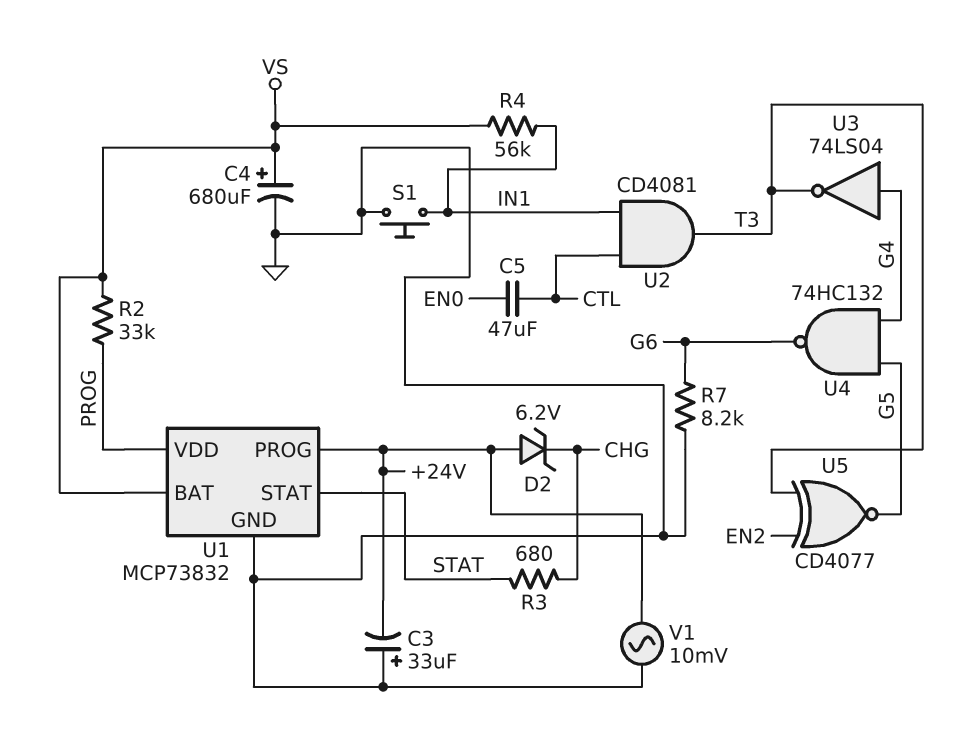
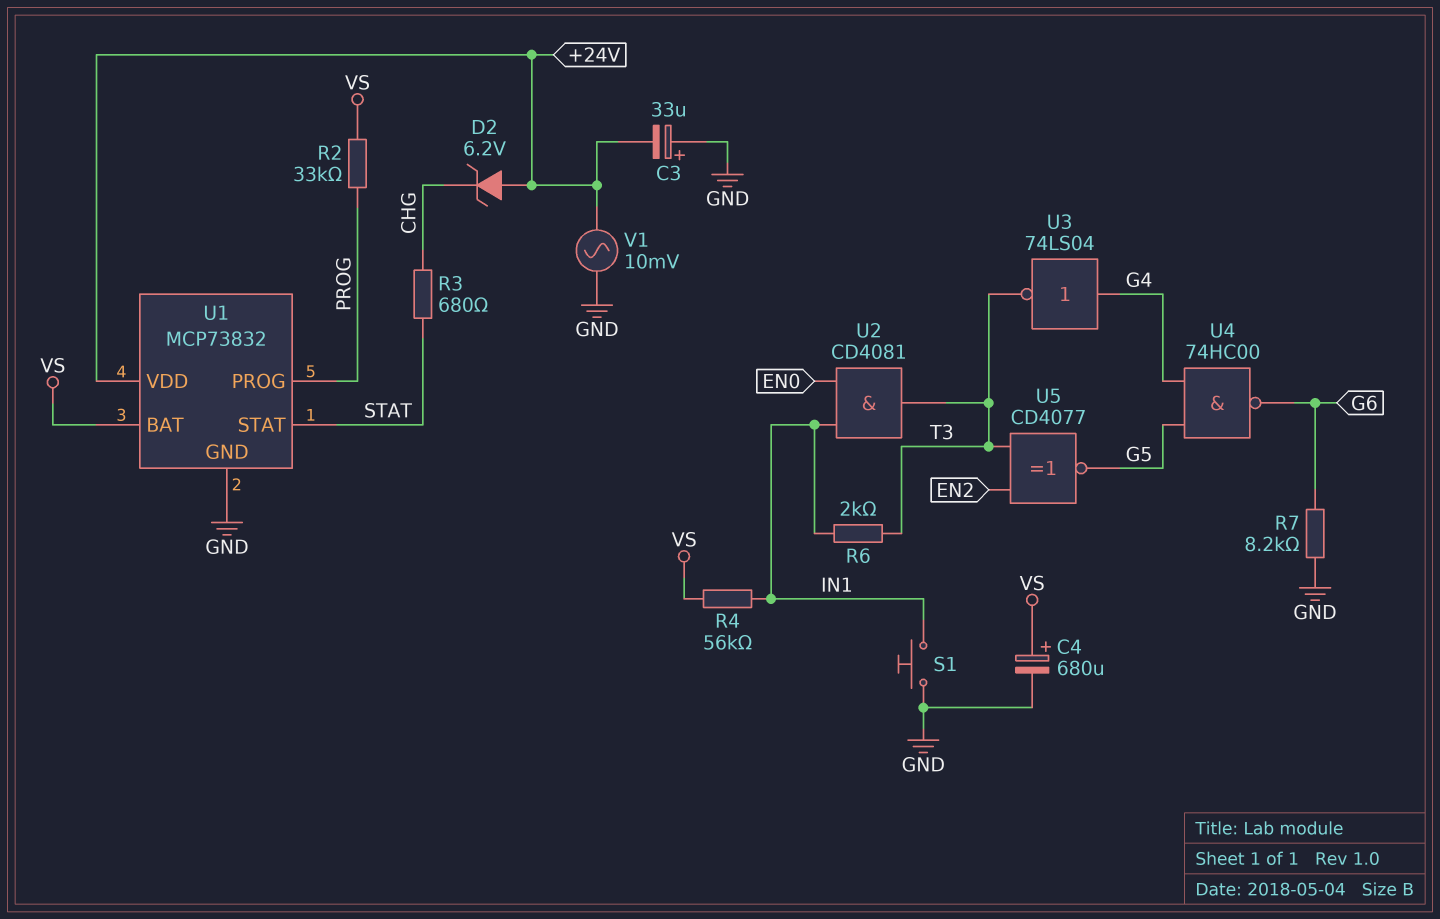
C5: 47uF (CTL, EN0) -> none
R6: none -> 2k (IN1, T3)
U1 pin PROG: +24V -> PROG
U1 pin VDD: PROG -> +24V
U2: AND CD4081 (in CTL, in IN1, out T3) -> AND CD4081 (in EN0, in IN1, out T3)
U4: NAND 74HC132 (in G4, in G5, out G6) -> NAND 74HC00 (in G4, in G5, out G6)

